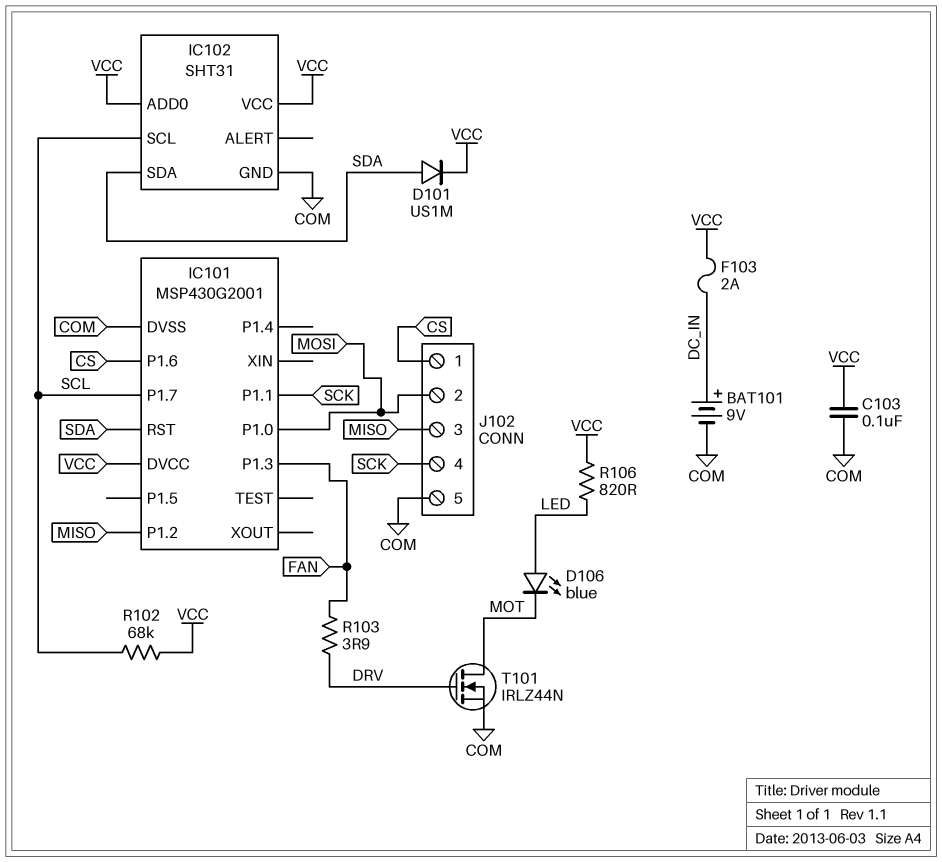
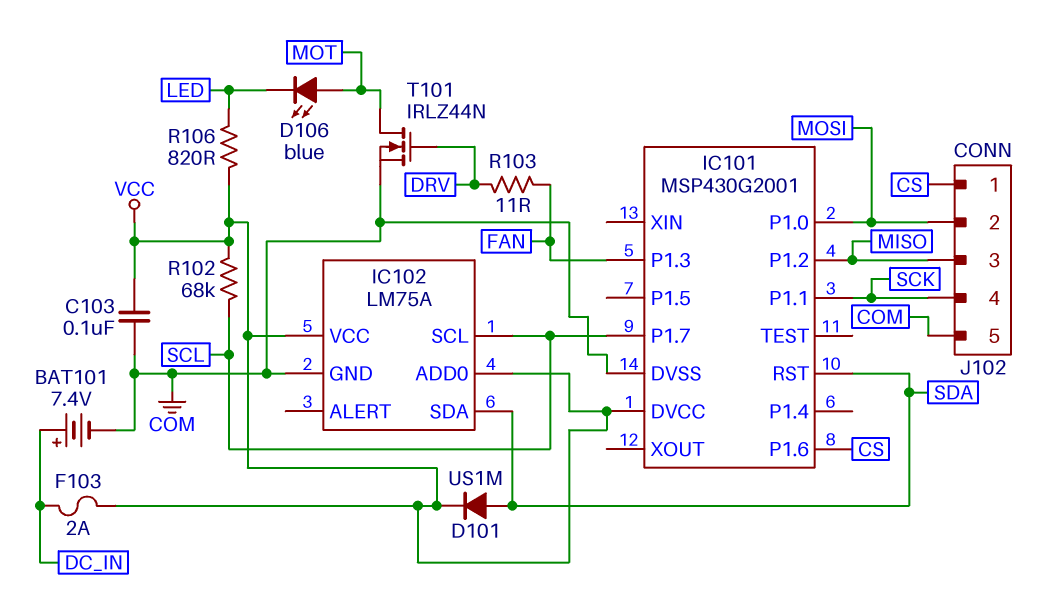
BAT101: 9V (plus DC_IN, minus COM) -> 7.4V (plus DC_IN, minus COM)
D106: LED blue (A LED, K MOT) -> LED blue (A MOT, K LED)
IC102: SHT31 -> LM75A
R103: 3.9 (DRV, FAN) -> 11 (DRV, FAN)

